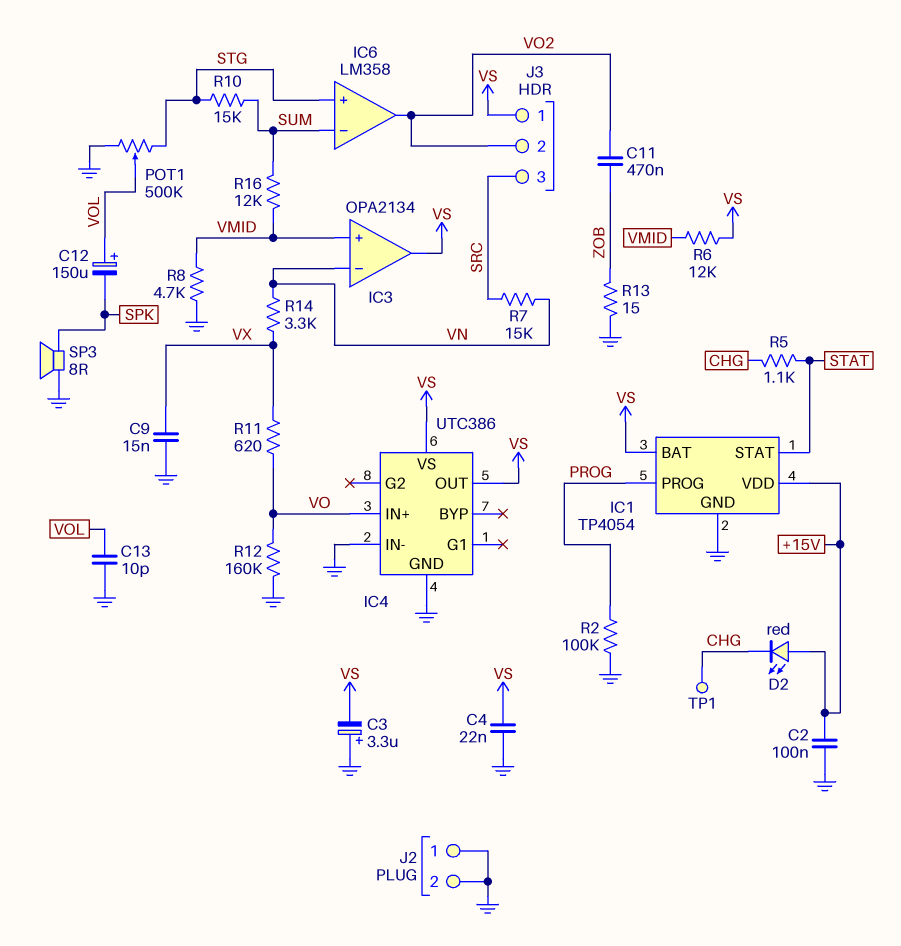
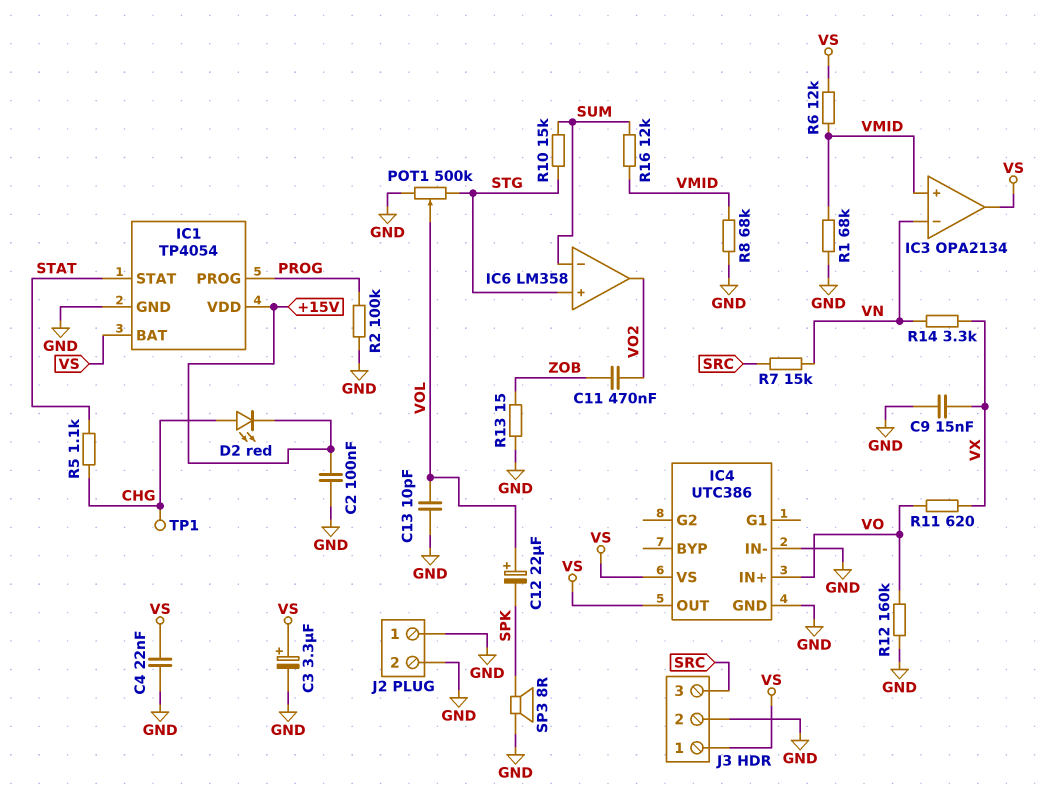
C3: 3.3uF (plus GND, minus VS) -> 3.3uF (plus VS, minus GND)
C12: 150uF (plus VOL, minus SPK) -> 22uF (plus VOL, minus SPK)
D2: LED red (A +15V, K CHG) -> LED red (A CHG, K +15V)
J3 pin 2: VO2 -> GND
R1: none -> 68k (GND, VMID)
R8: 4.7k (GND, VMID) -> 68k (GND, VMID)

